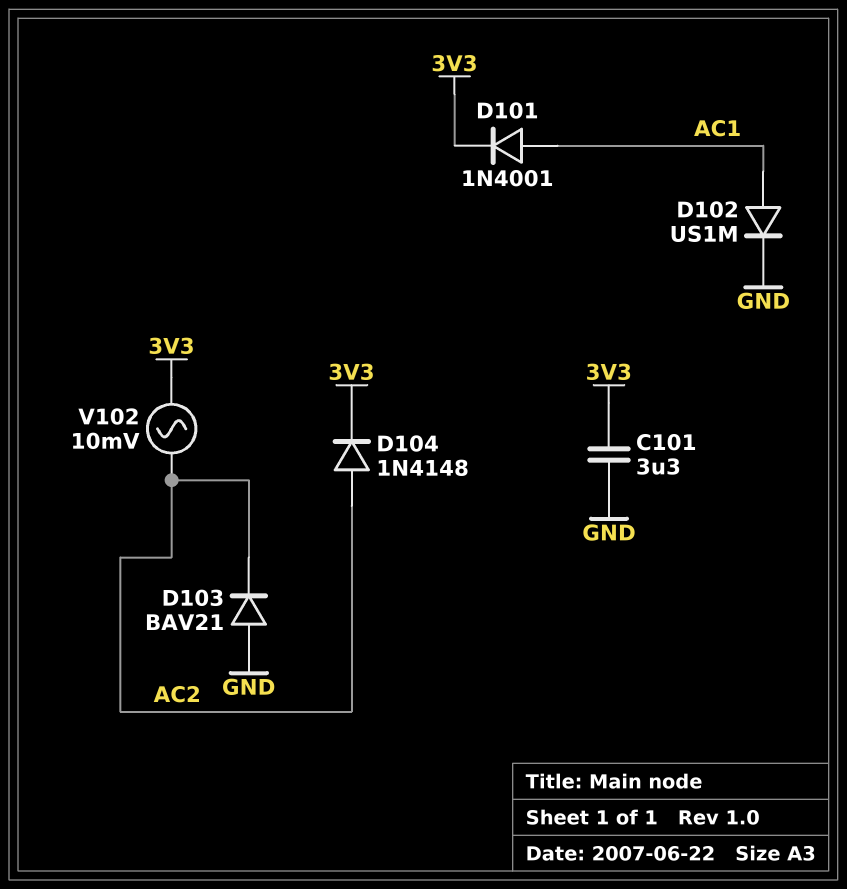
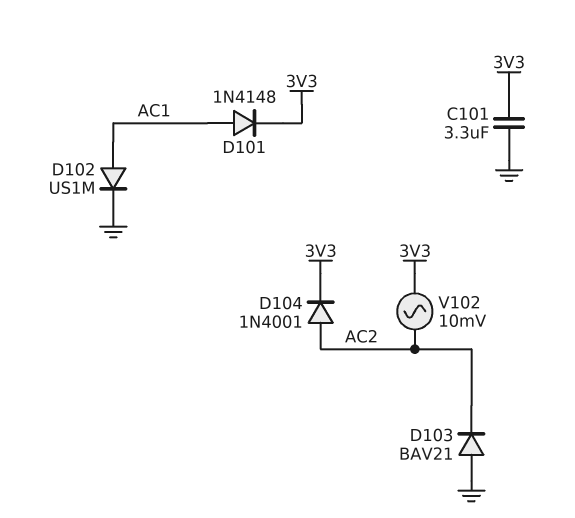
D101: diode 1N4001 (A AC1, K 3V3) -> diode 1N4148 (A AC1, K 3V3)
D104: diode 1N4148 (A AC2, K 3V3) -> diode 1N4001 (A AC2, K 3V3)

